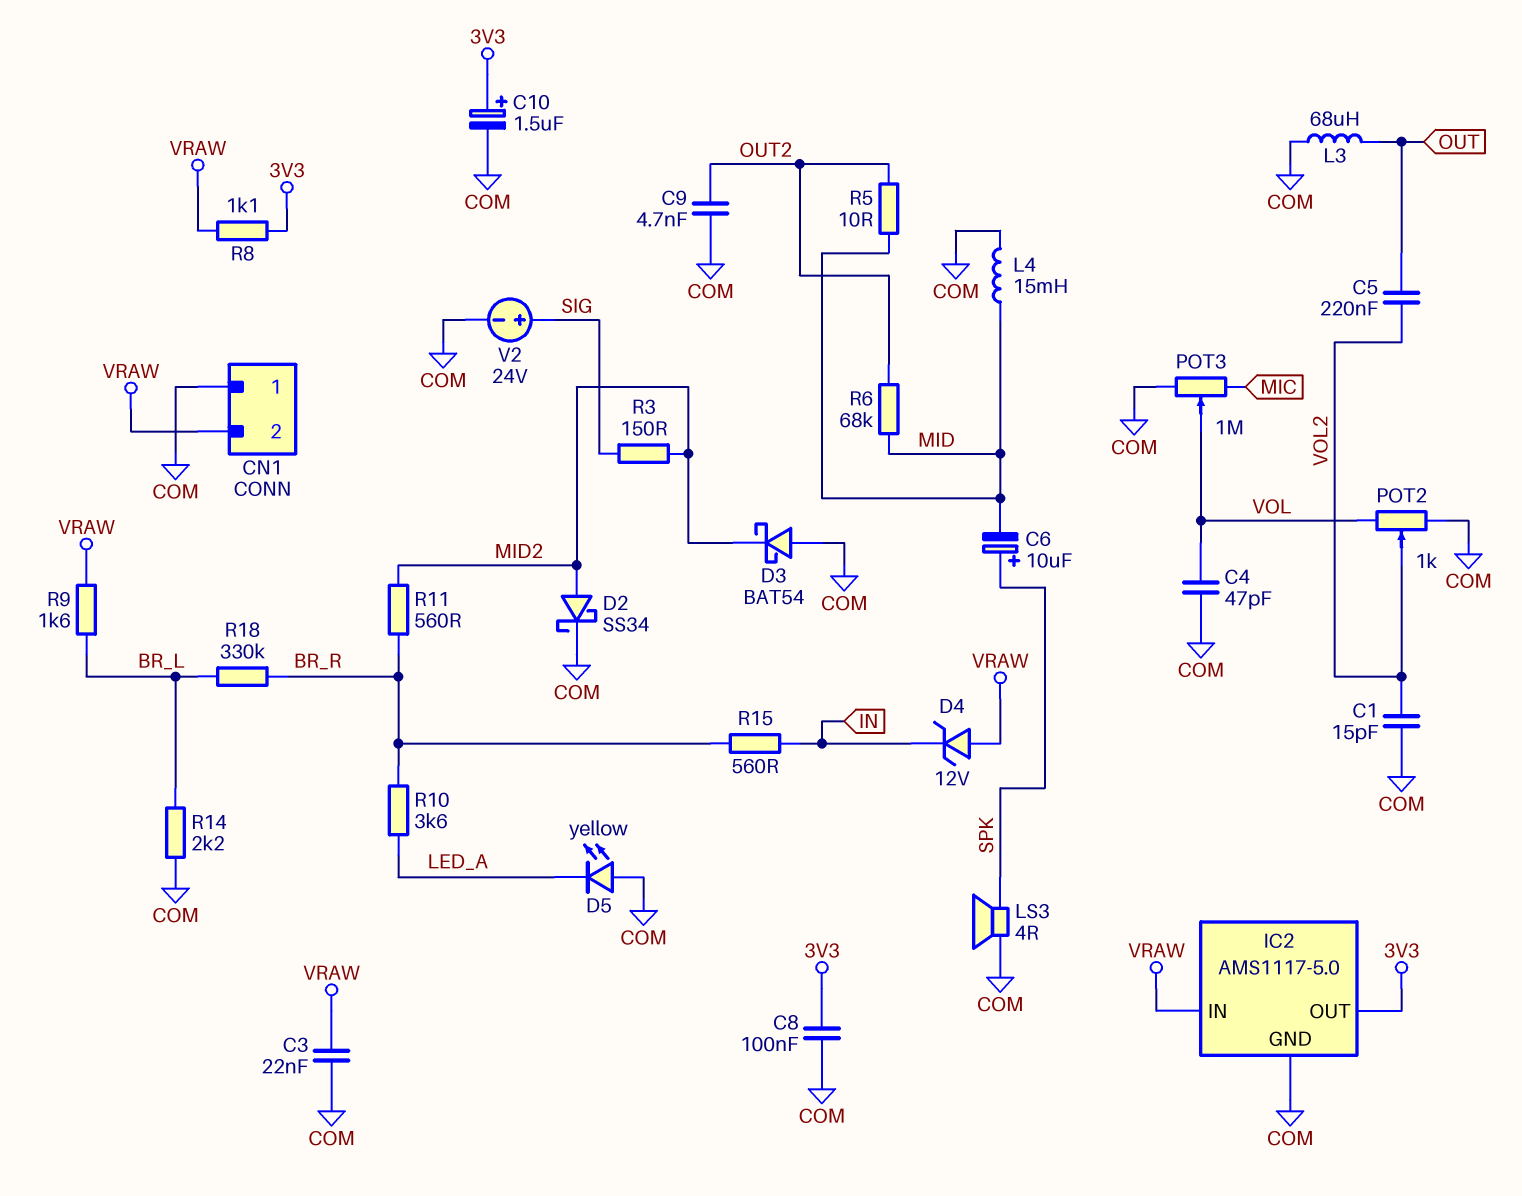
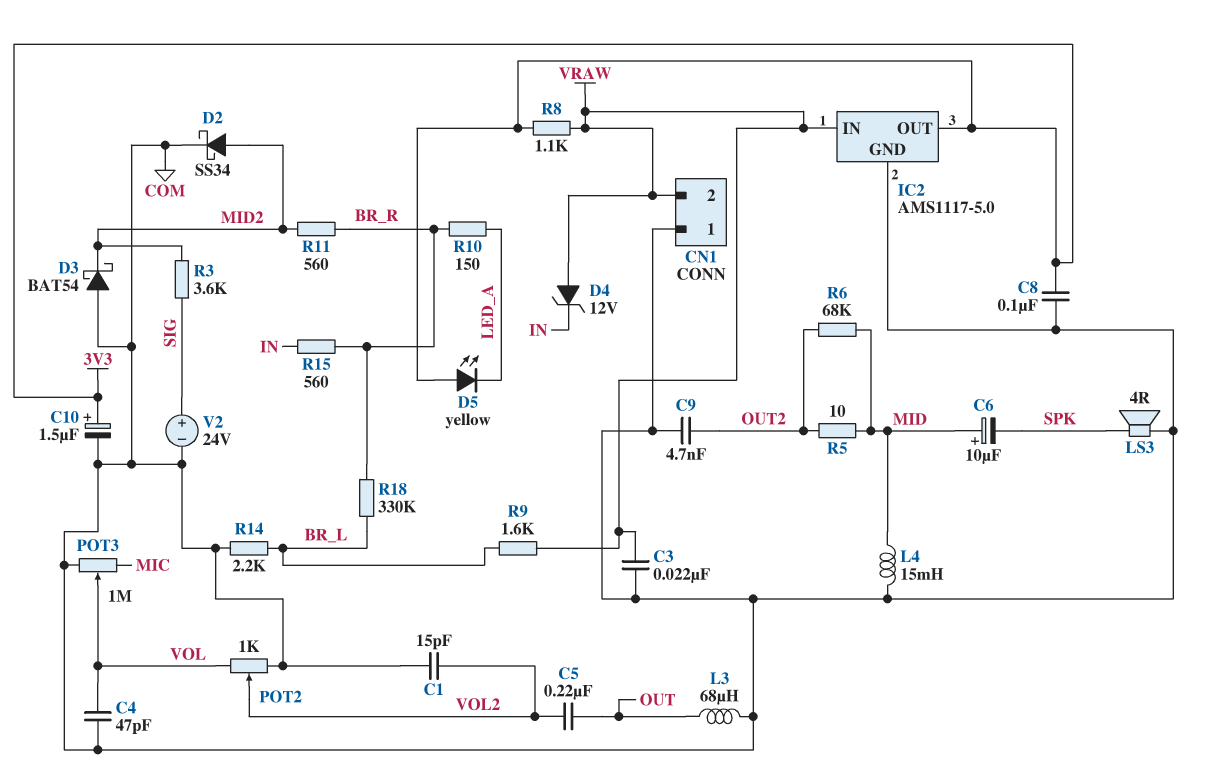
C6: 10uF (plus SPK, minus MID) -> 10uF (plus MID, minus SPK)
D5: LED yellow (A COM, K LED_A) -> LED yellow (A 3V3, K LED_A)
R3: 150 (MID2, SIG) -> 3.6k (MID2, SIG)
R10: 3.6k (BR_R, LED_A) -> 150 (BR_R, LED_A)

